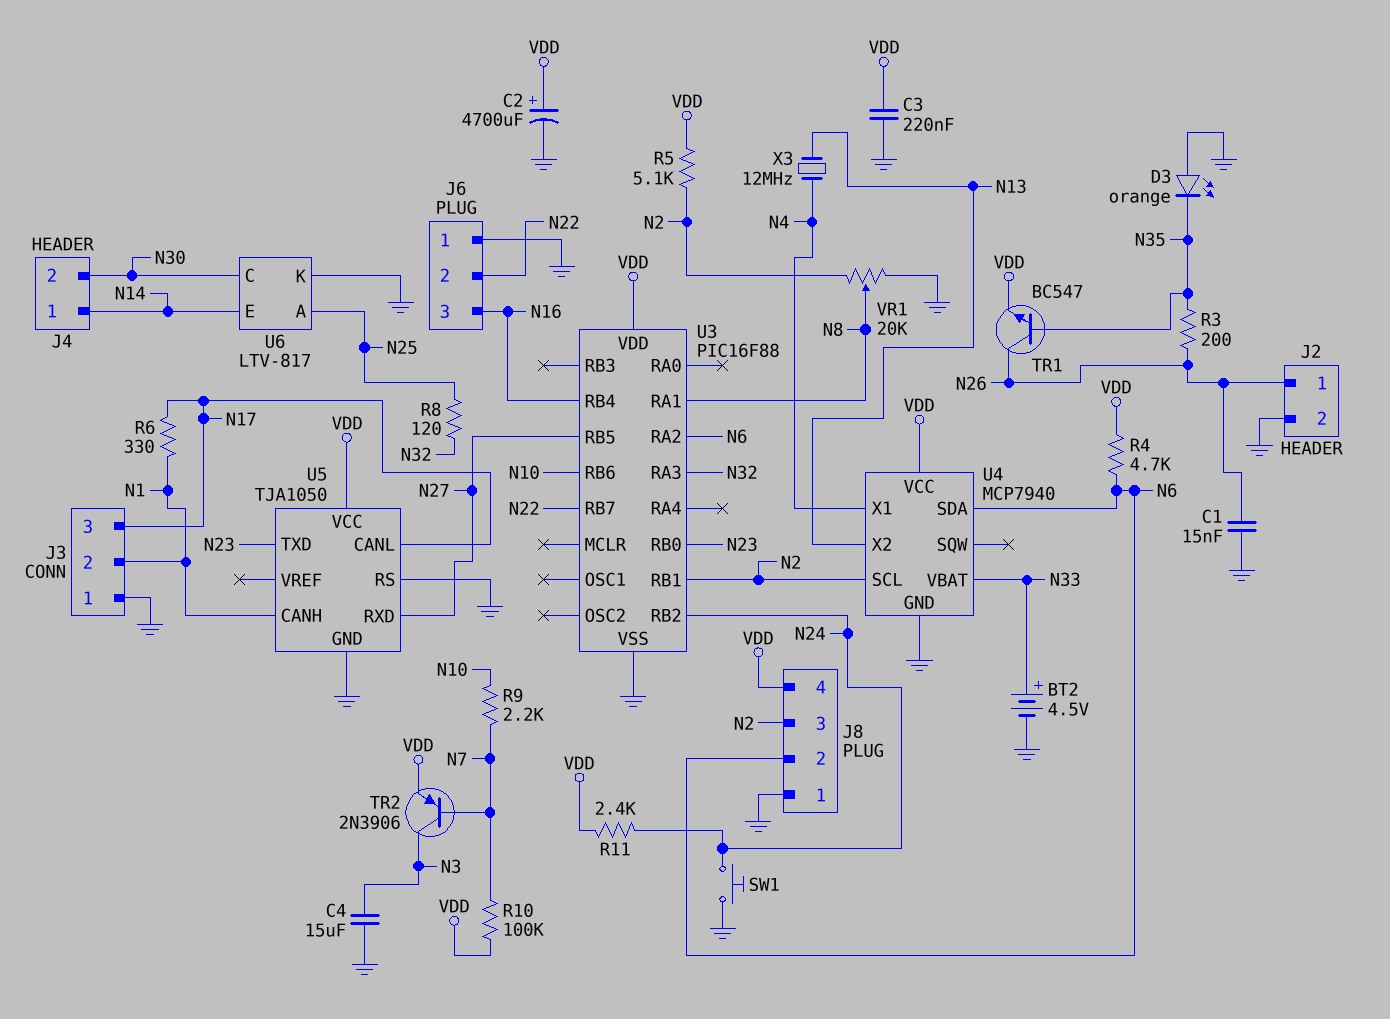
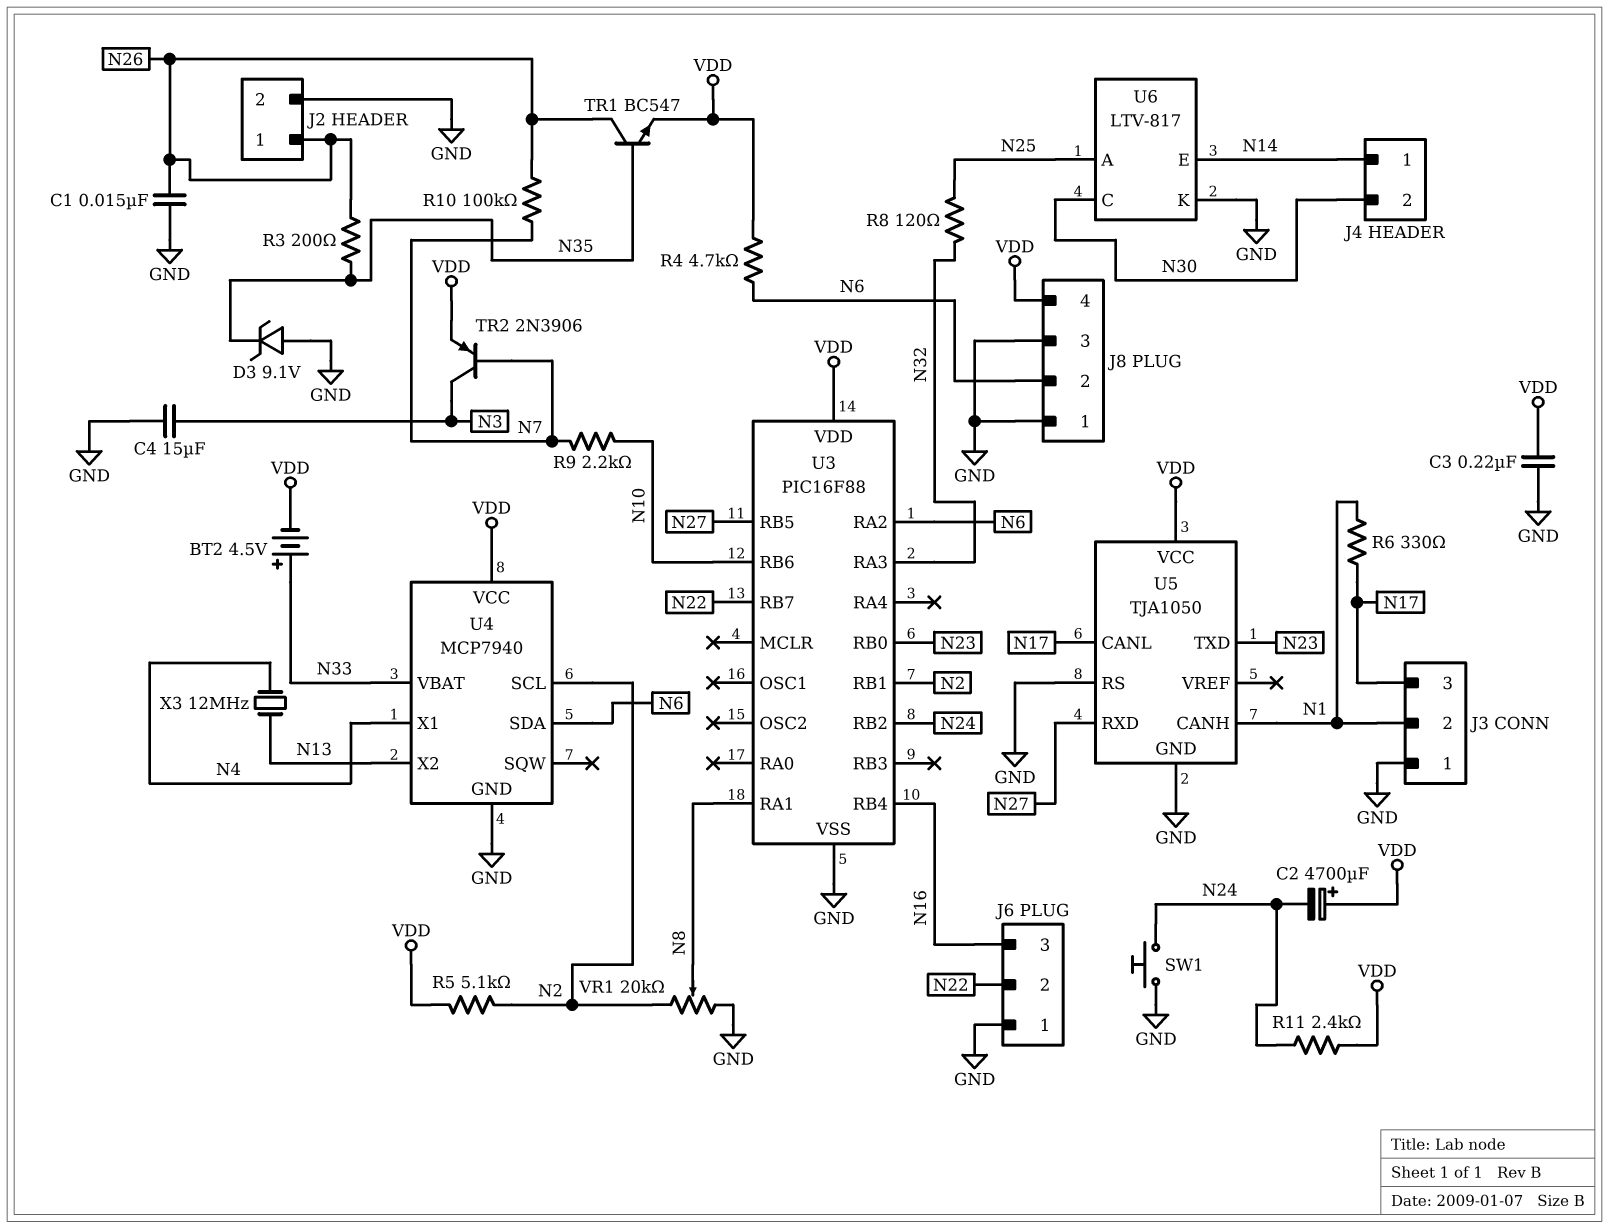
BT2: 4.5V (plus N33, minus GND) -> 4.5V (plus N33, minus VDD)
C2: 4700uF (plus VDD, minus GND) -> 4700uF (plus VDD, minus N24)
D3: LED orange (A GND, K N35) -> zener 9.1V (A GND, K N35)
J8 pin 3: N2 -> GND
R10: 100k (N7, VDD) -> 100k (N7, N26)

